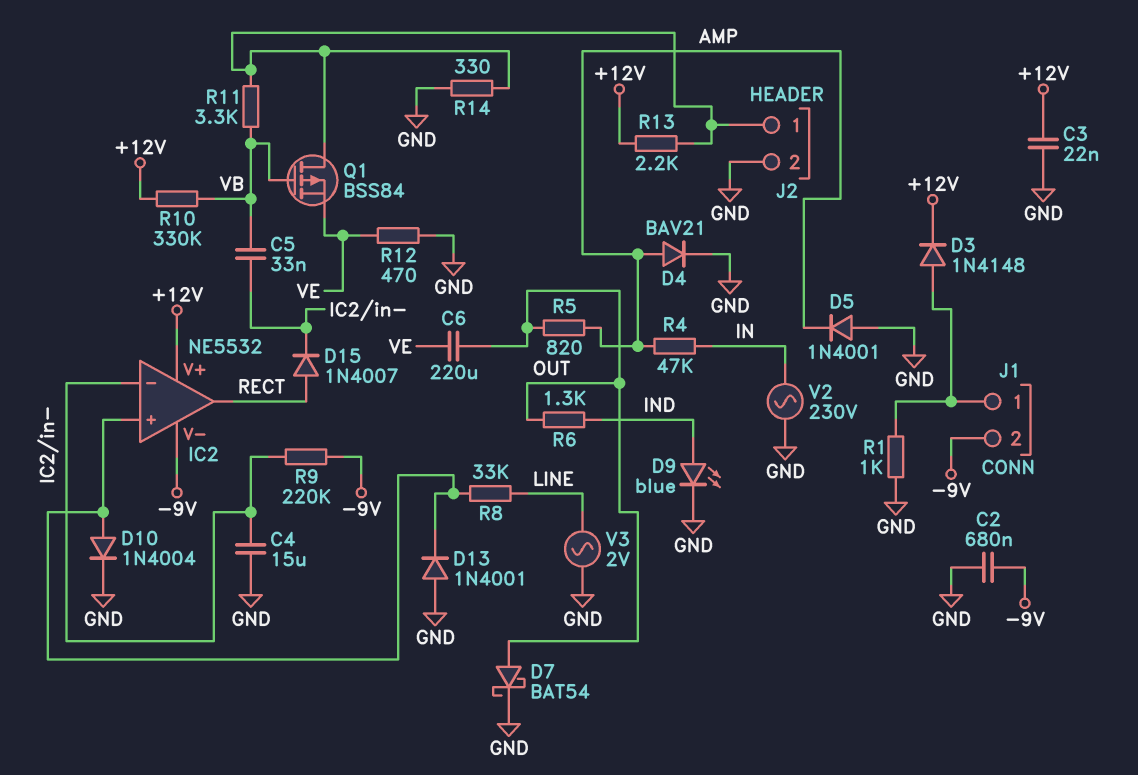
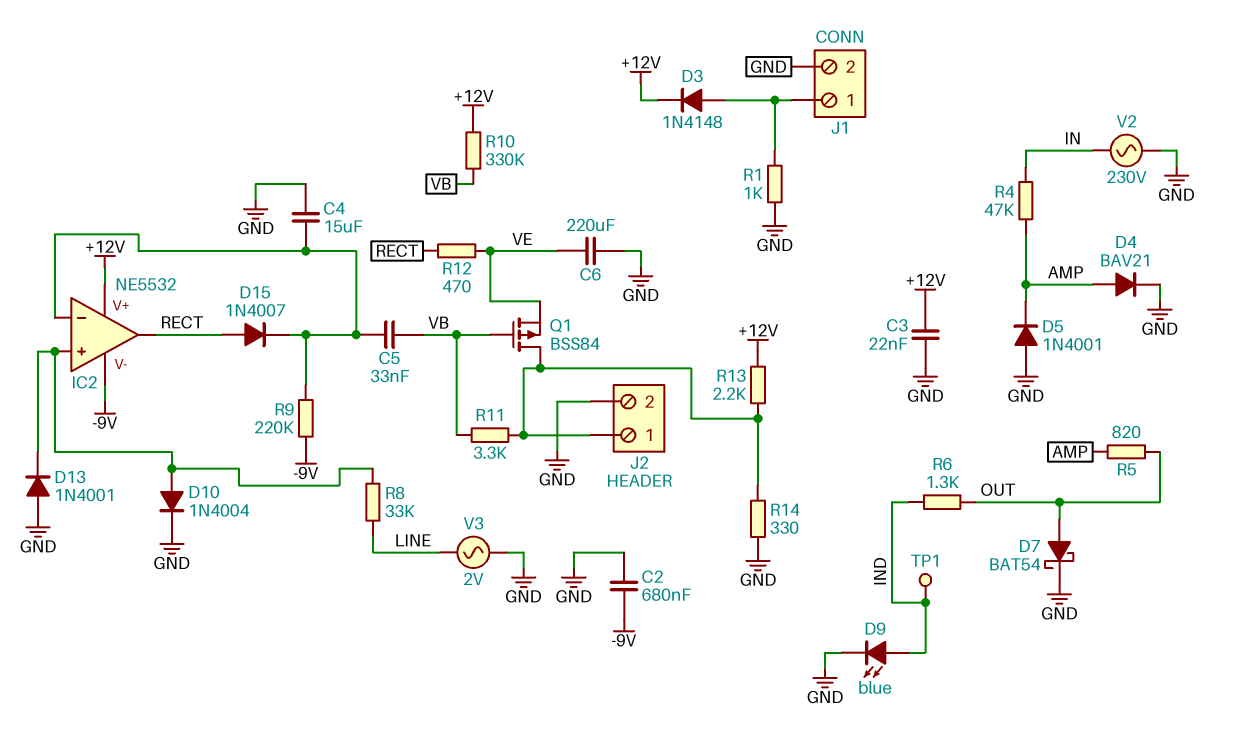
C6: 220uF (OUT, VE) -> 220uF (GND, VE)
J1 pin 2: -9V -> GND
R12: 470 (GND, VE) -> 470 (RECT, VE)
TP1: none -> test point (IND)

